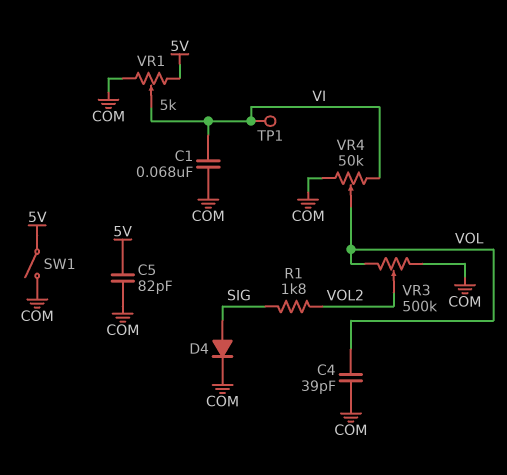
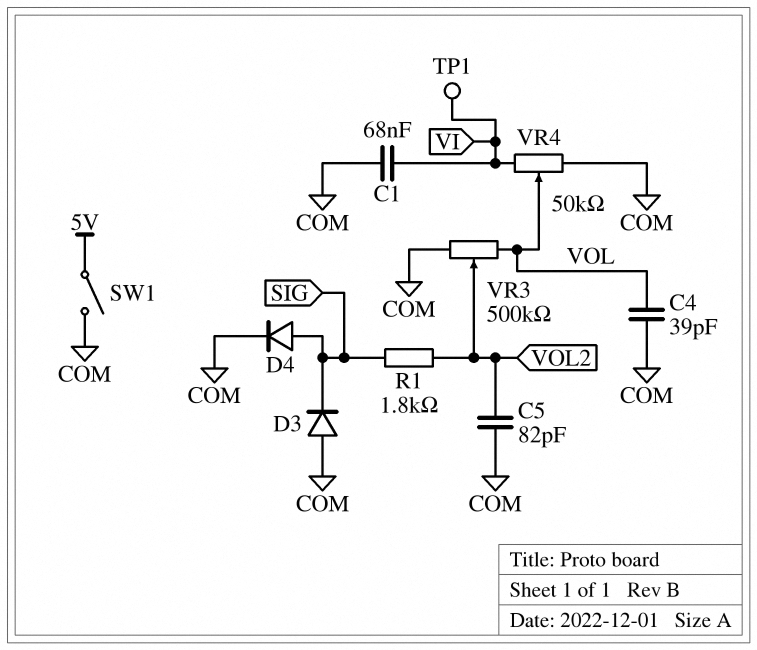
C5: 82pF (5V, COM) -> 82pF (COM, VOL2)
D3: none -> diode (A COM, K SIG)
VR1: 5k (5V, COM, wiper VI) -> none

